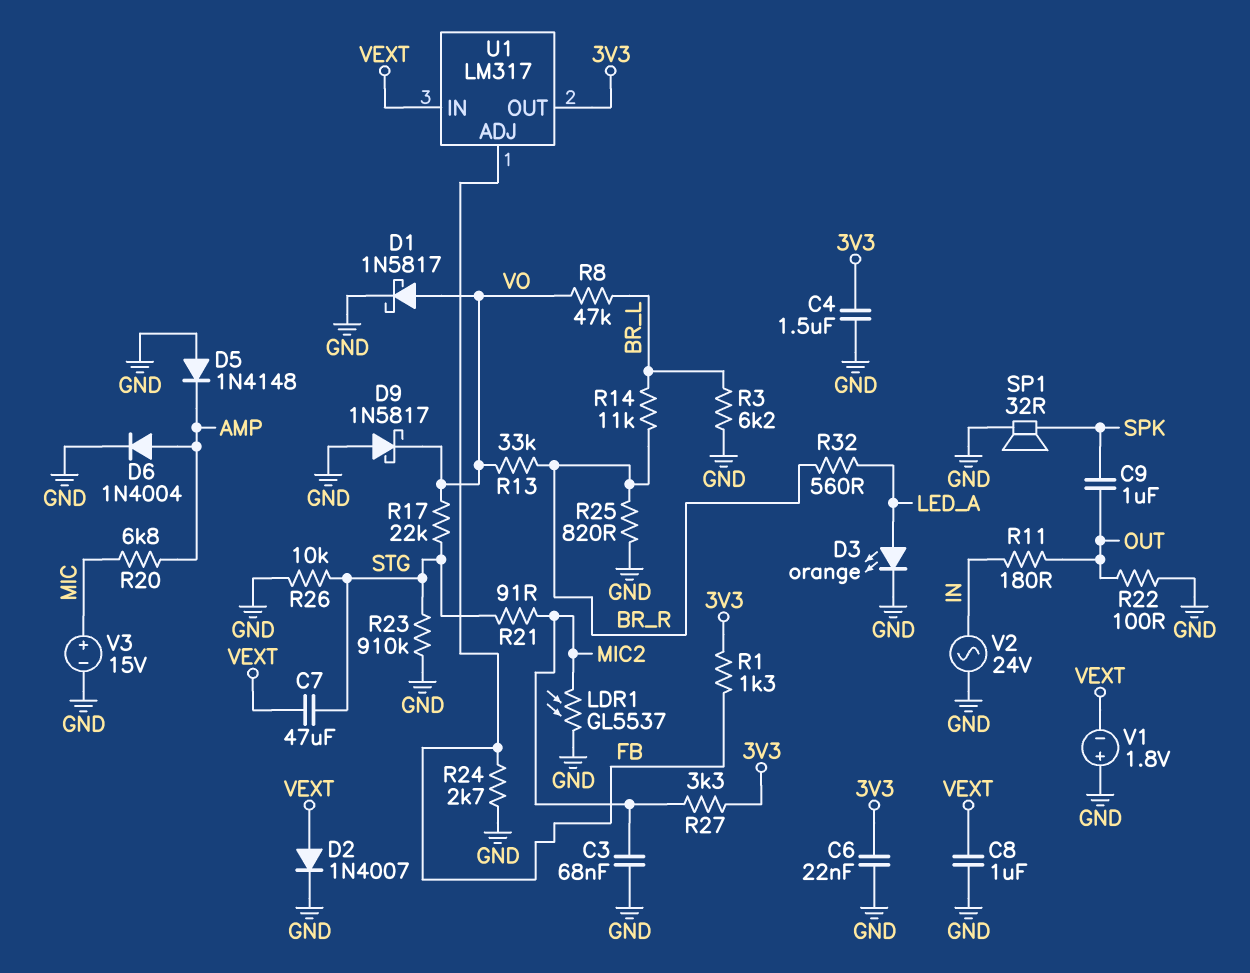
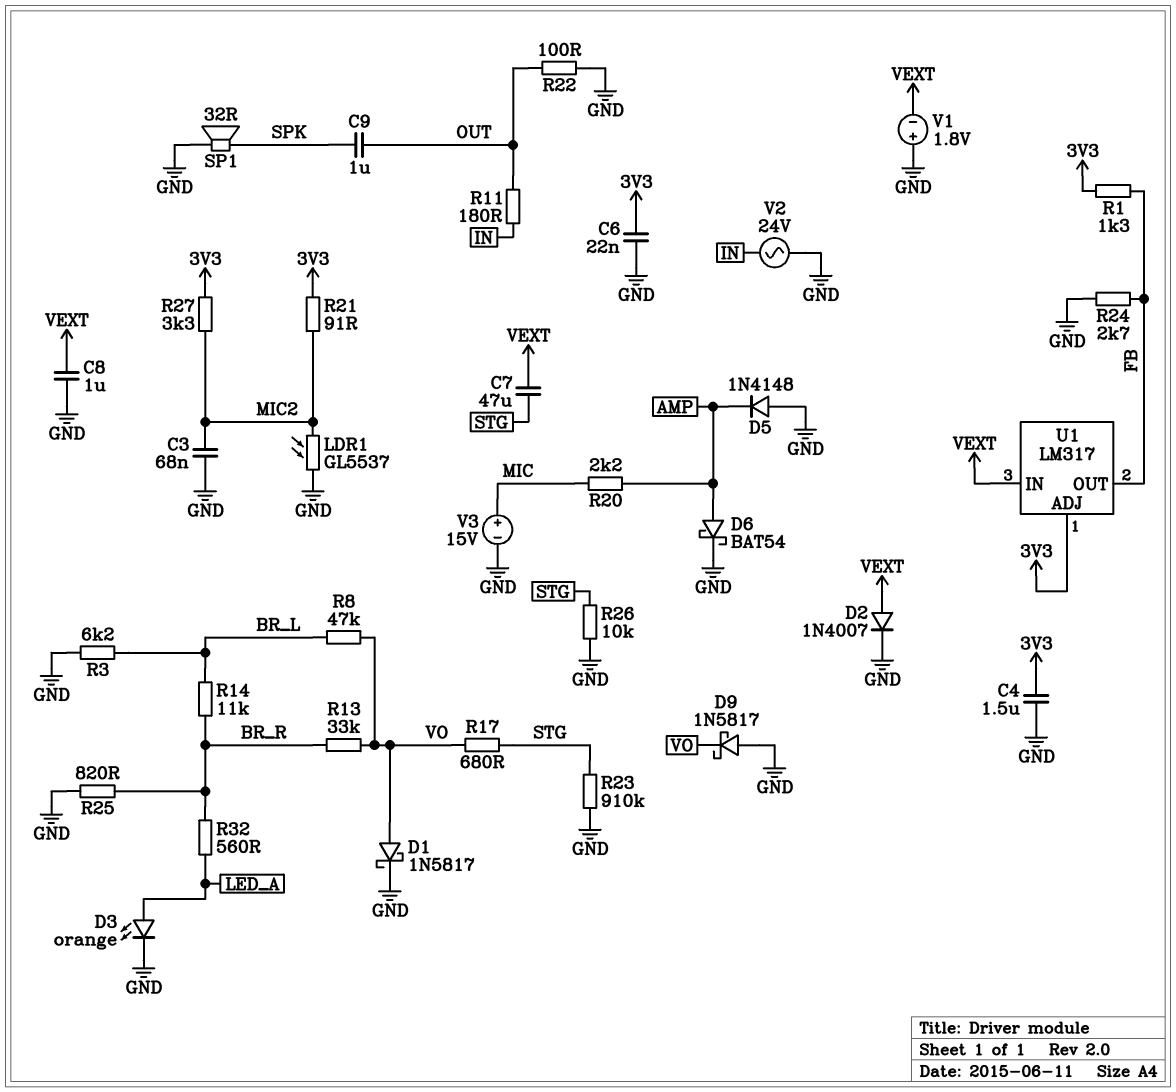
D6: diode 1N4004 (A AMP, K GND) -> schottky BAT54 (A AMP, K GND)
R17: 22k (STG, VO) -> 680 (STG, VO)
R20: 6.8k (AMP, MIC) -> 2.2k (AMP, MIC)
R21: 91 (MIC2, STG) -> 91 (3V3, MIC2)
U1 pin ADJ: FB -> 3V3
U1 pin OUT: 3V3 -> FB

